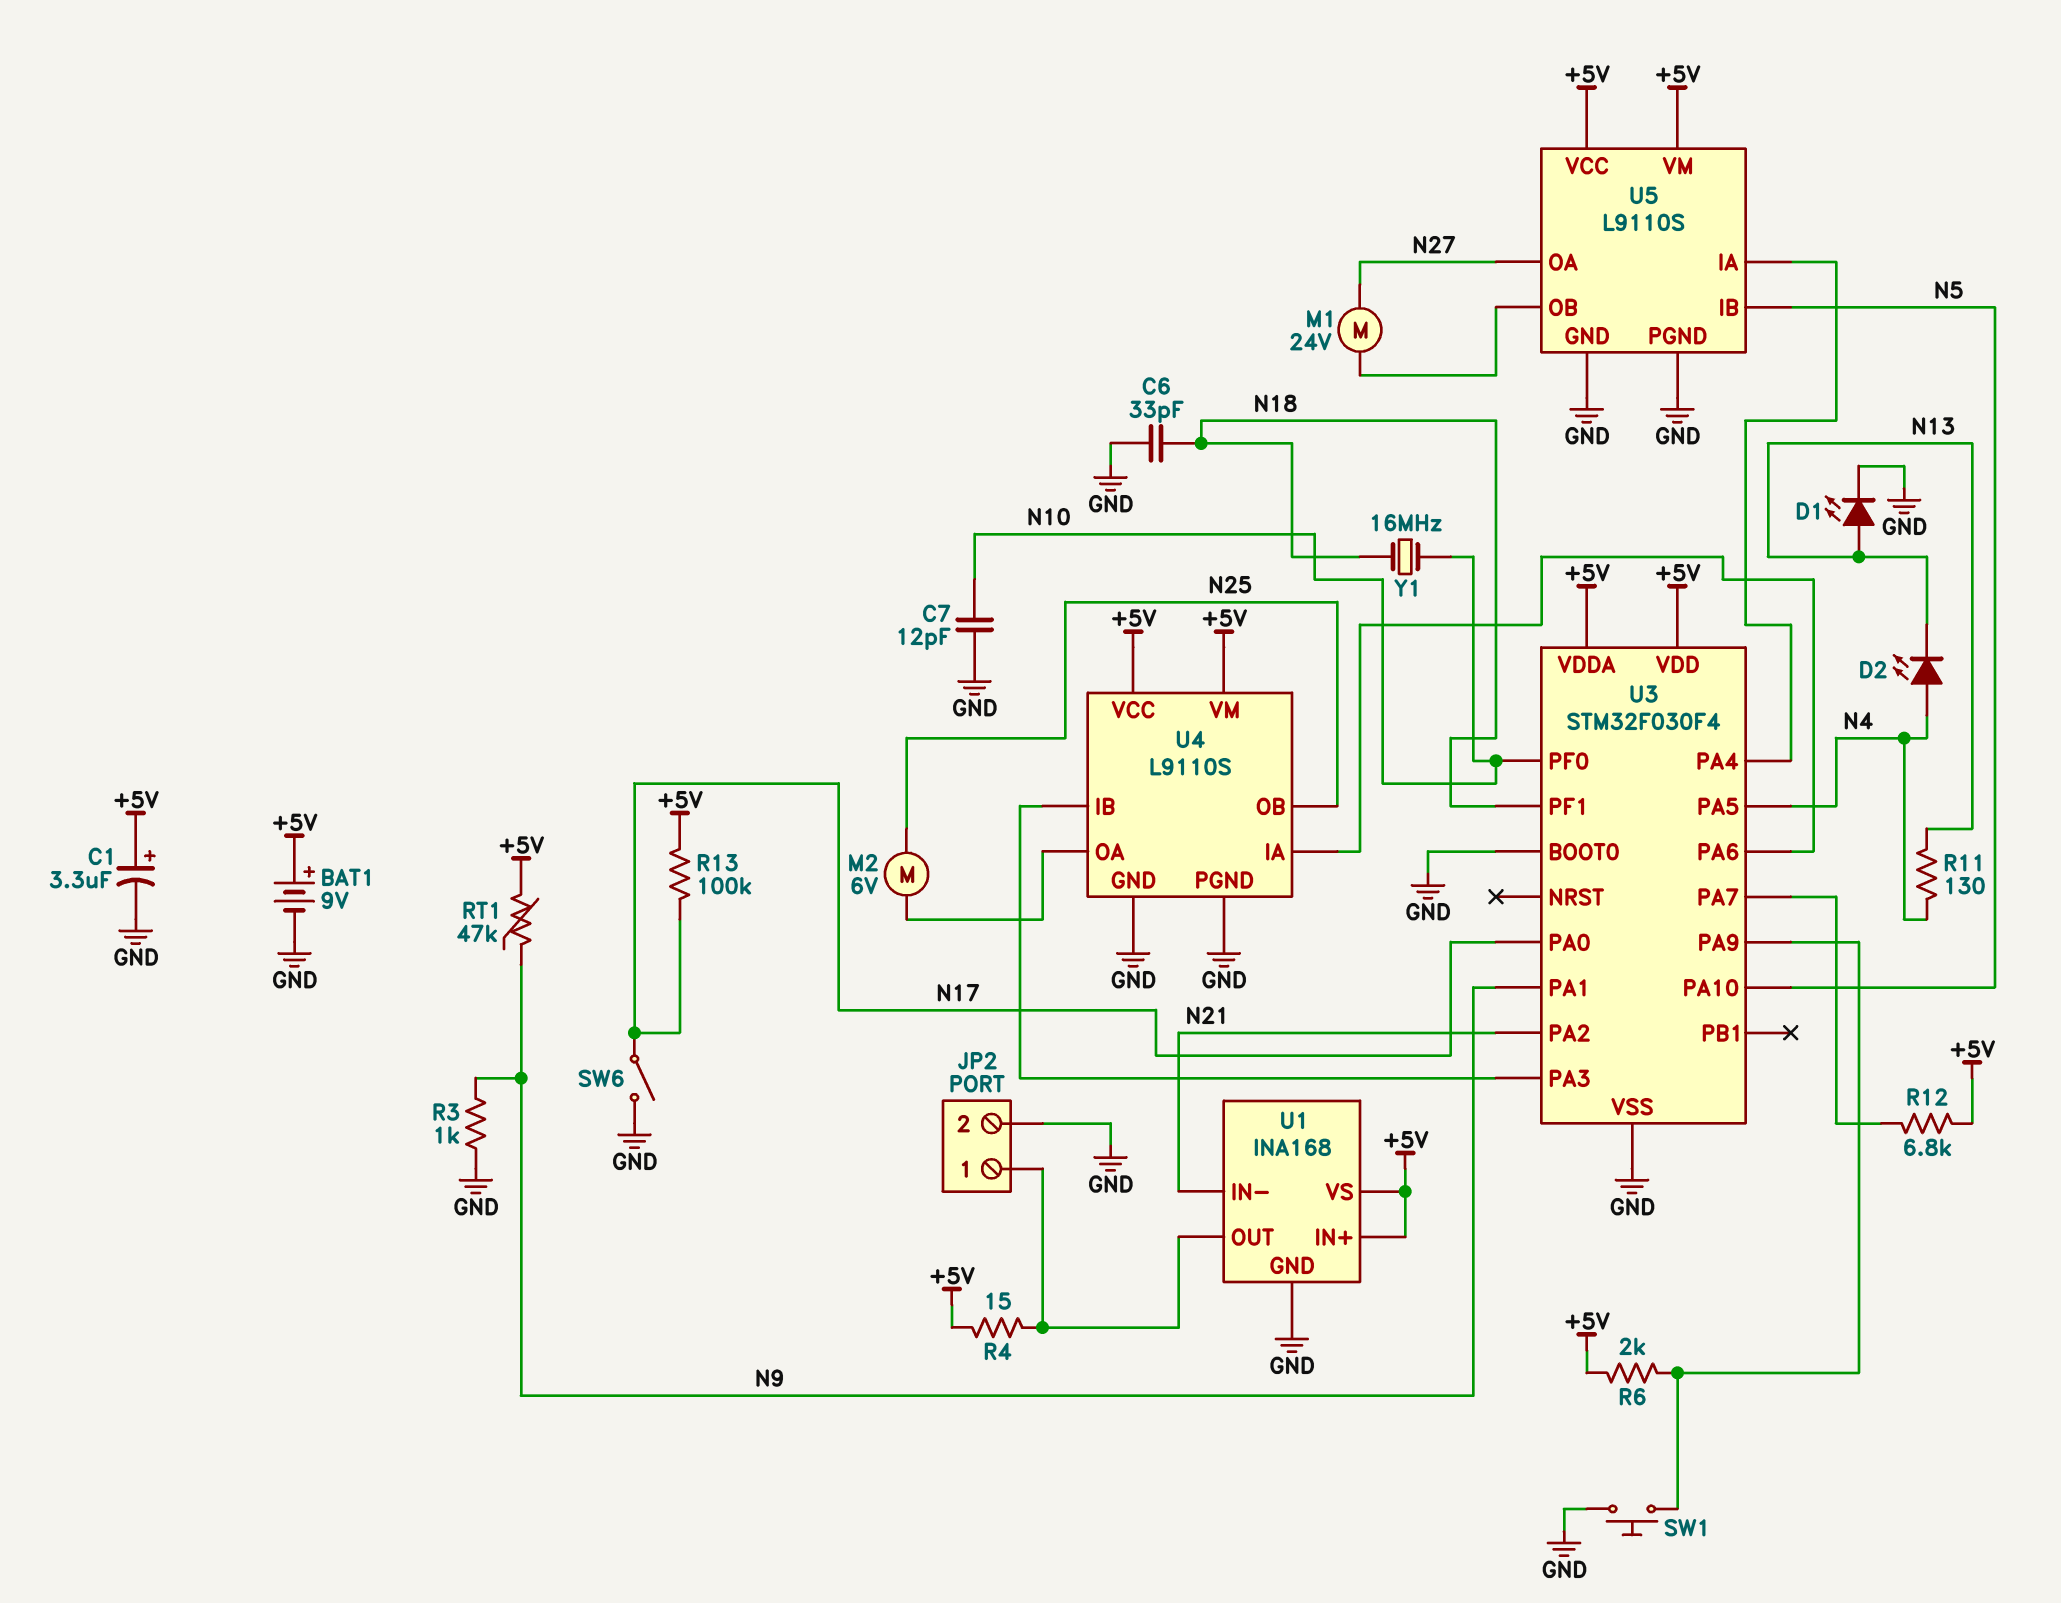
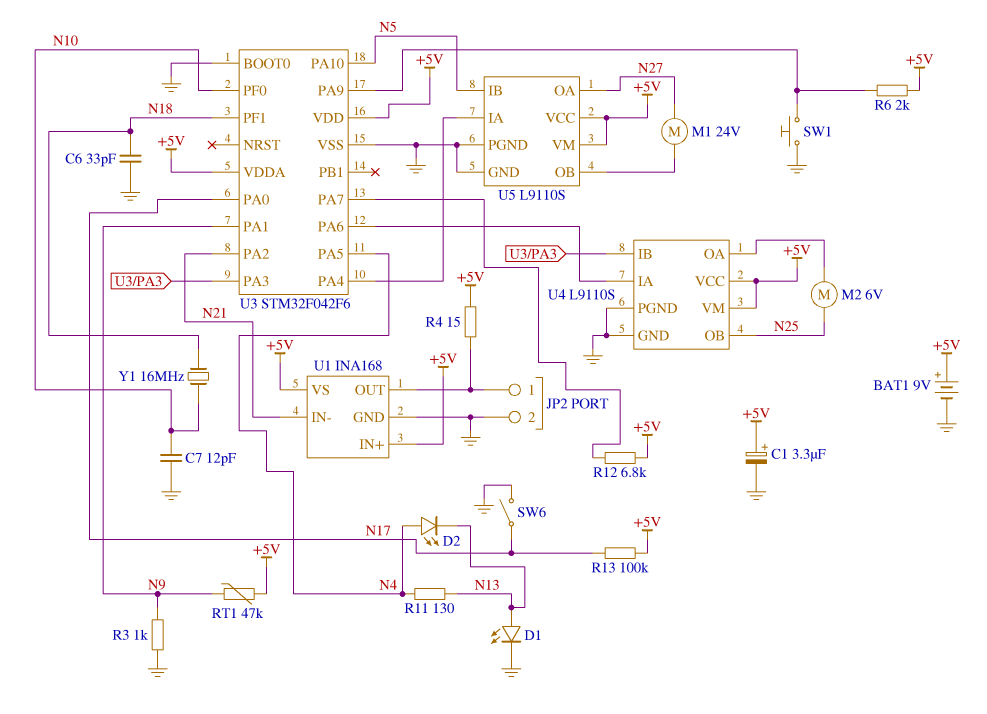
U3: STM32F030F4 -> STM32F042F6

